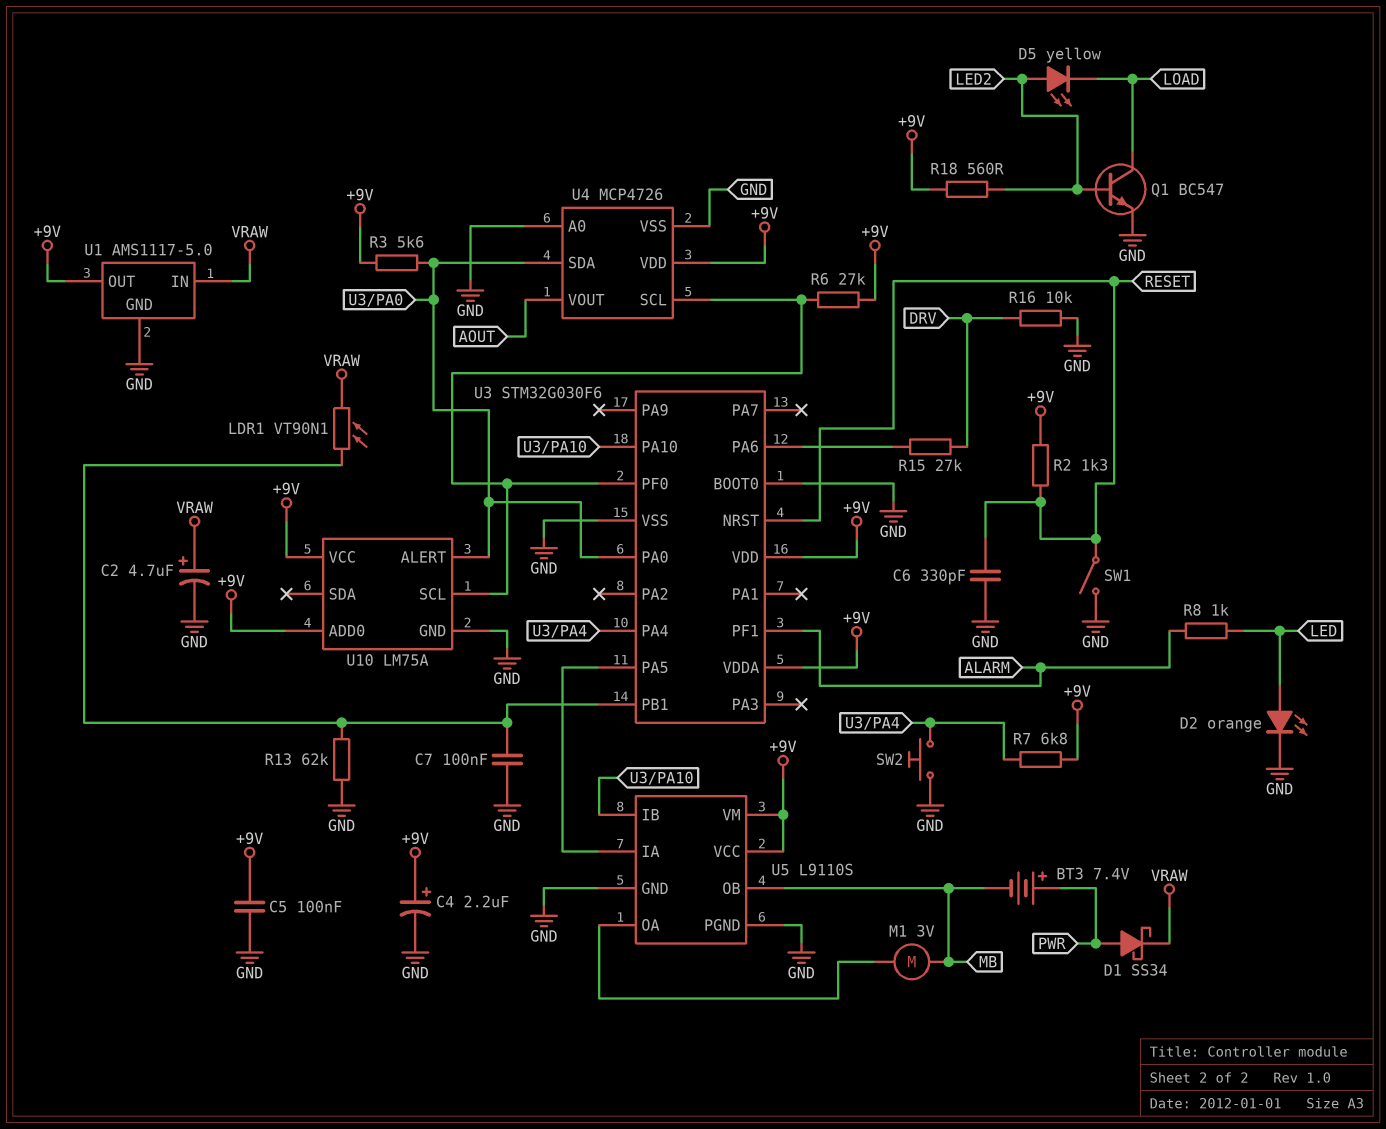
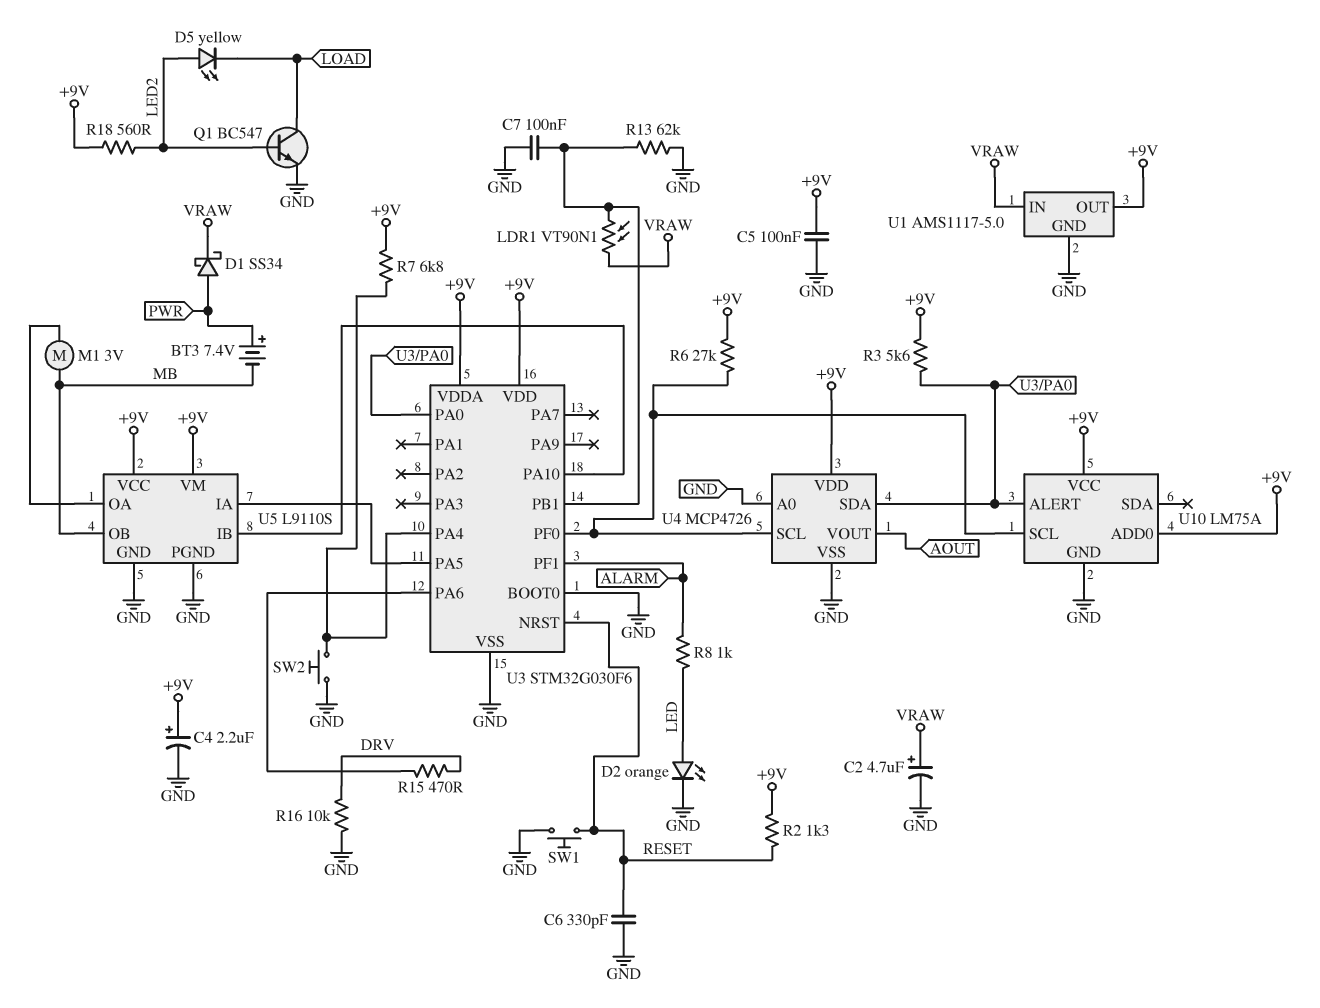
R15: 27k (DRV, U3/PA6) -> 470 (DRV, U3/PA6)
SW1: switch (GND, RESET) -> button (GND, RESET)

